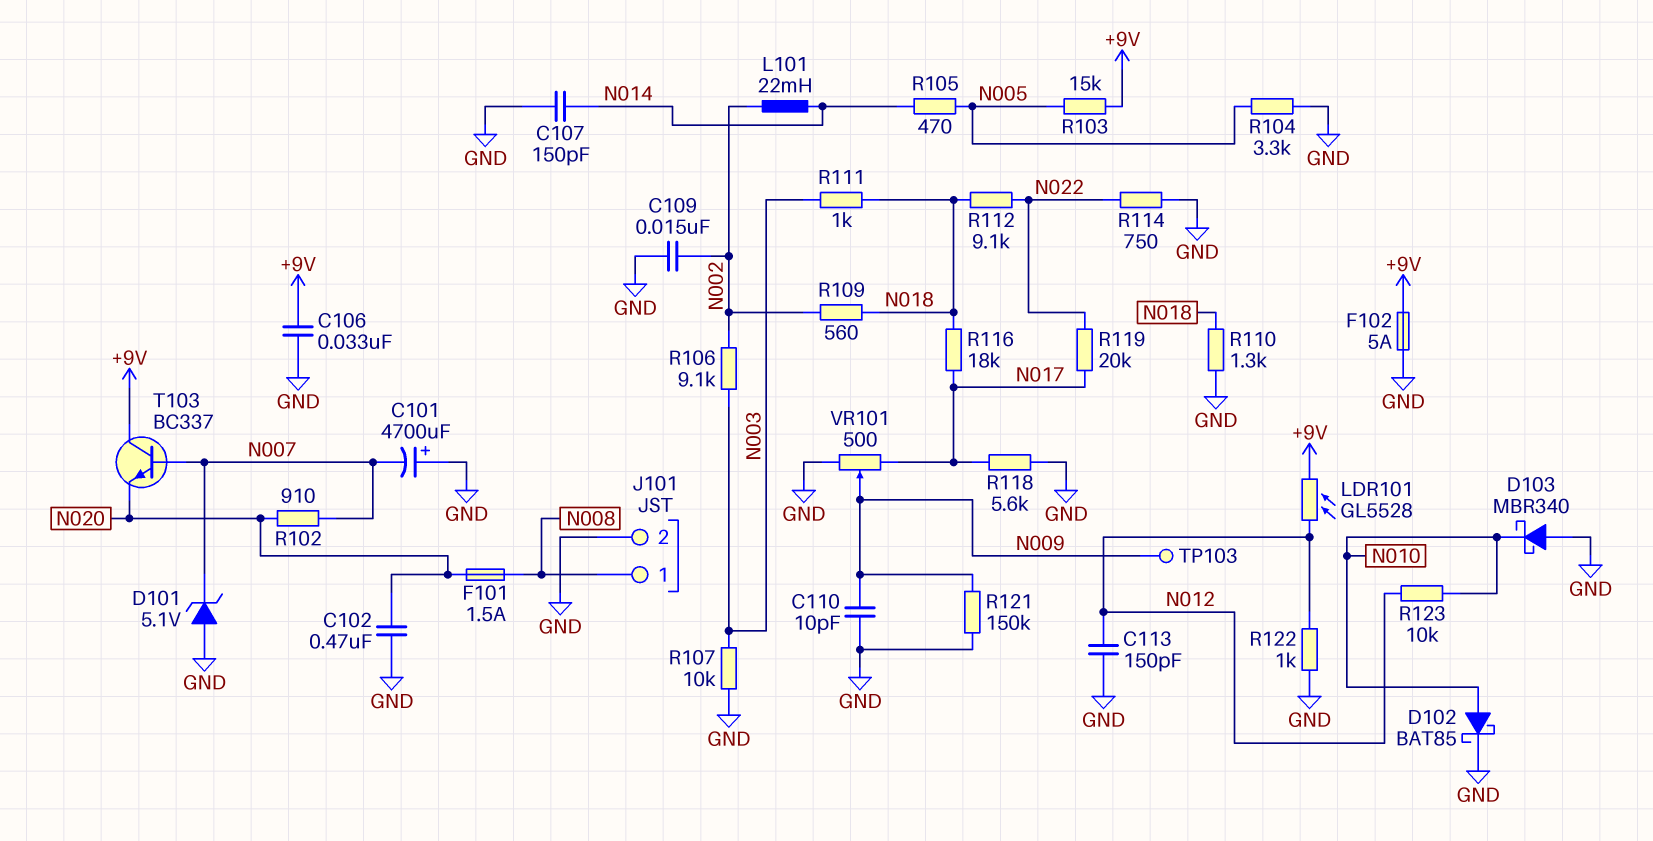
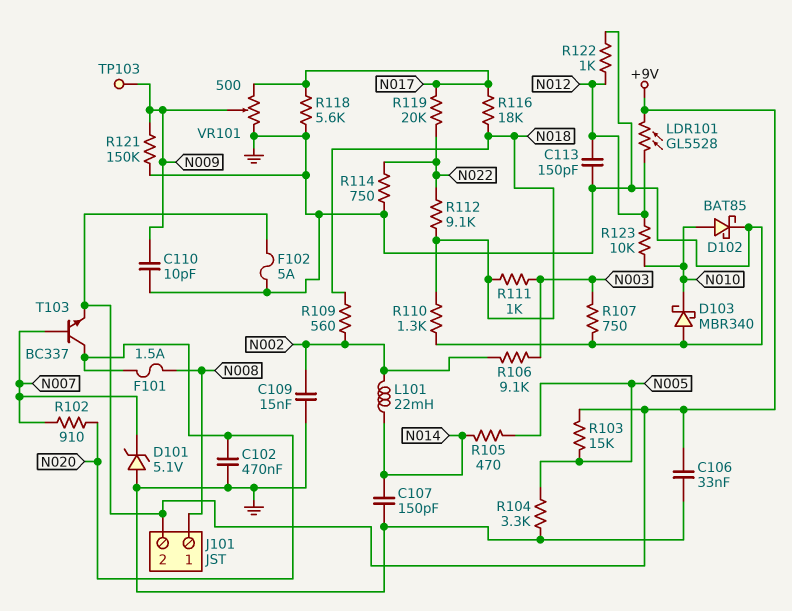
C101: 4700uF (plus GND, minus N007) -> none
J101 pin 2: GND -> +9V
R107: 10k (GND, N003) -> 750 (GND, N003)
T103: NPN BC337 (B N007, C +9V, E N020) -> NPN BC337 (B N007, C N020, E +9V)

